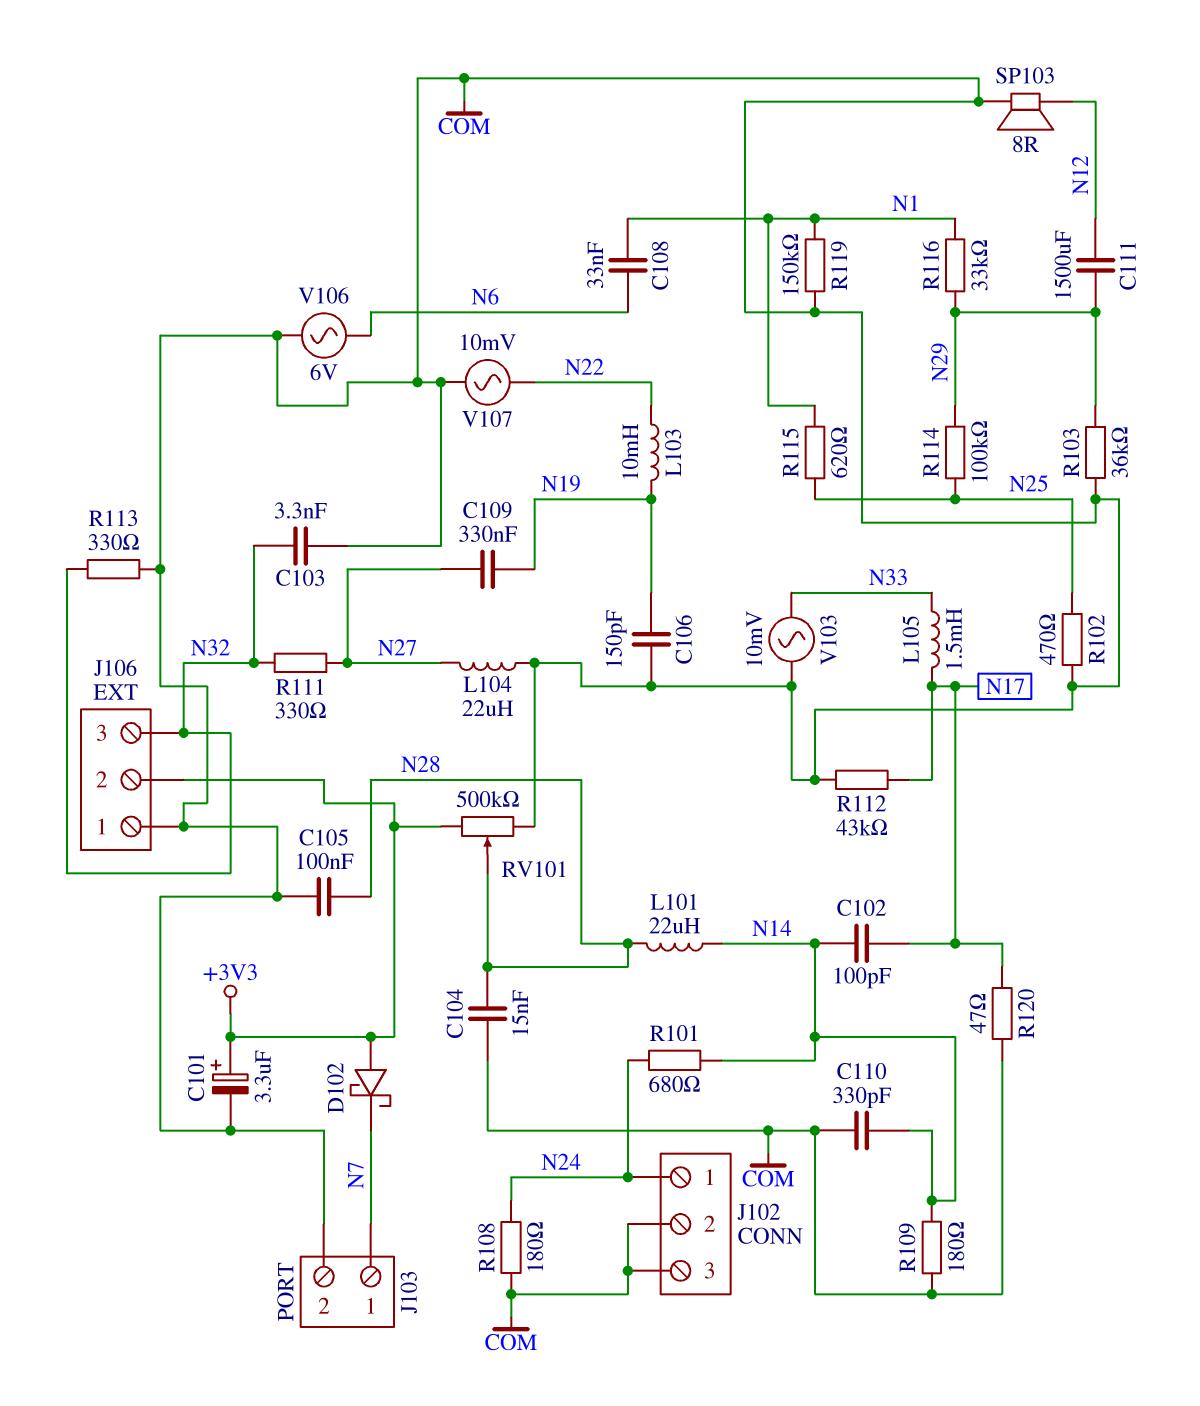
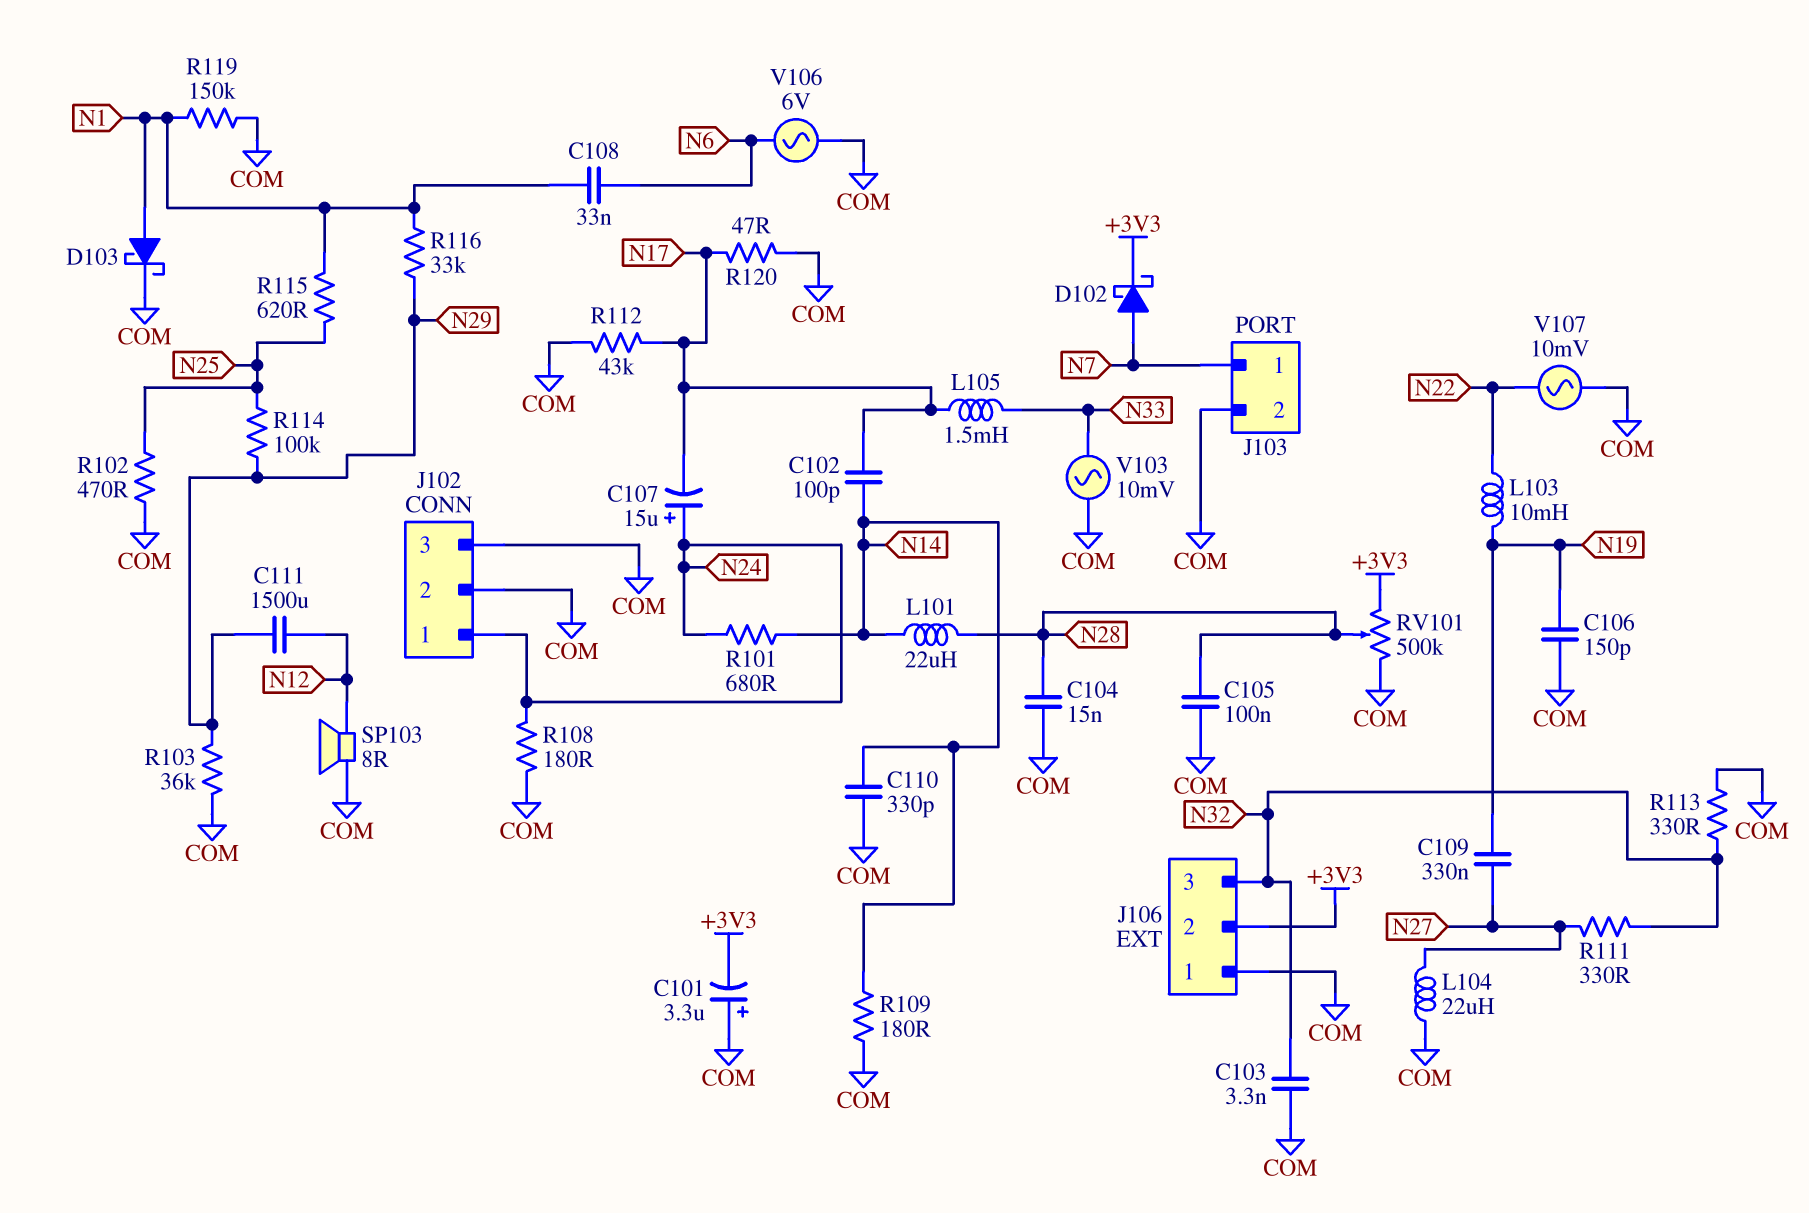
C101: 3.3uF (plus +3V3, minus COM) -> 3.3uF (plus COM, minus +3V3)
C107: none -> 15uF (plus N24, minus N17)
D102: schottky (A +3V3, K N7) -> schottky (A N7, K +3V3)
D103: none -> schottky (A N1, K COM)

